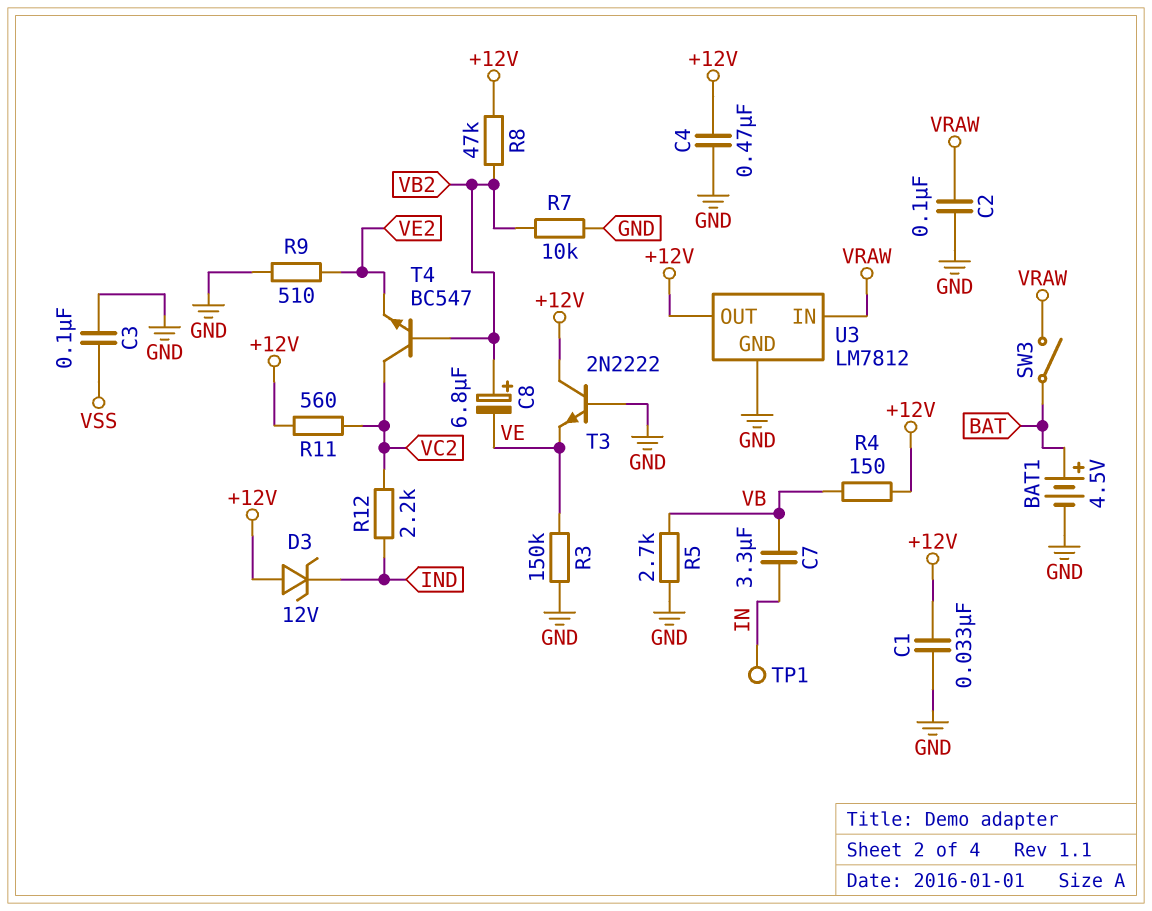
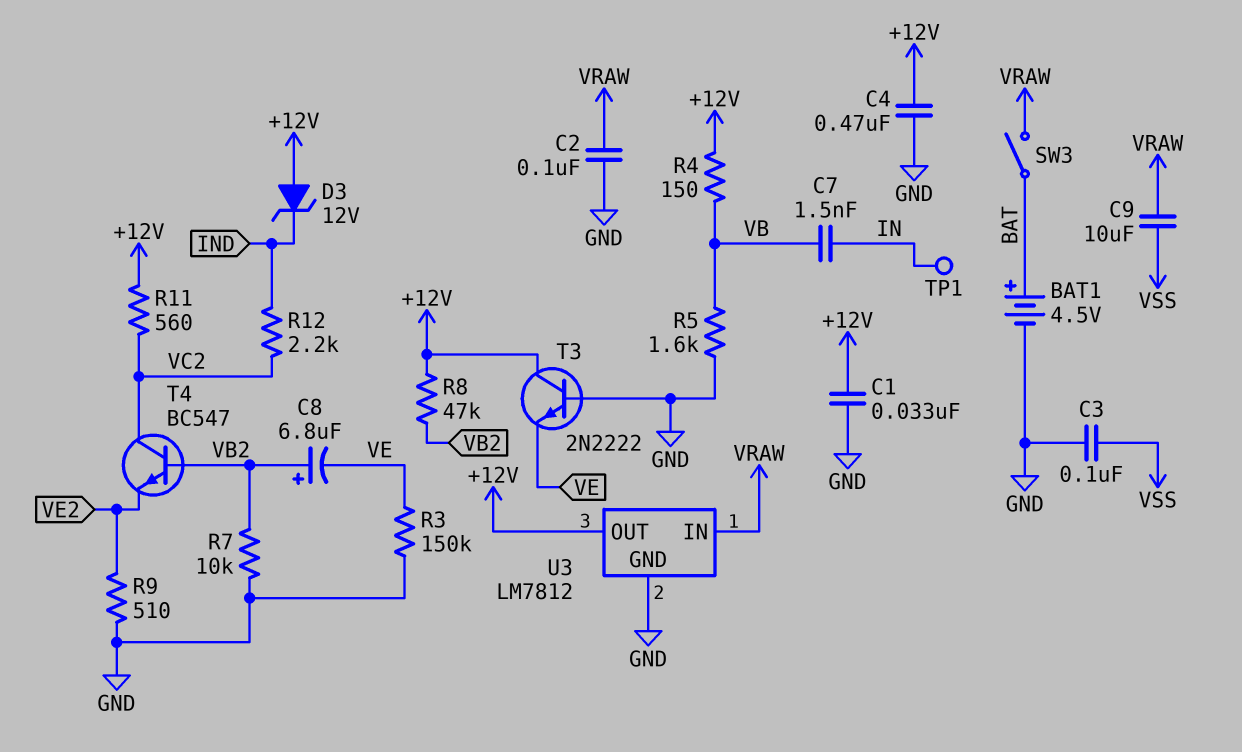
C7: 3.3uF (IN, VB) -> 1.5nF (IN, VB)
C9: none -> 10uF (VRAW, VSS)
R5: 2.7k (GND, VB) -> 1.6k (GND, VB)

